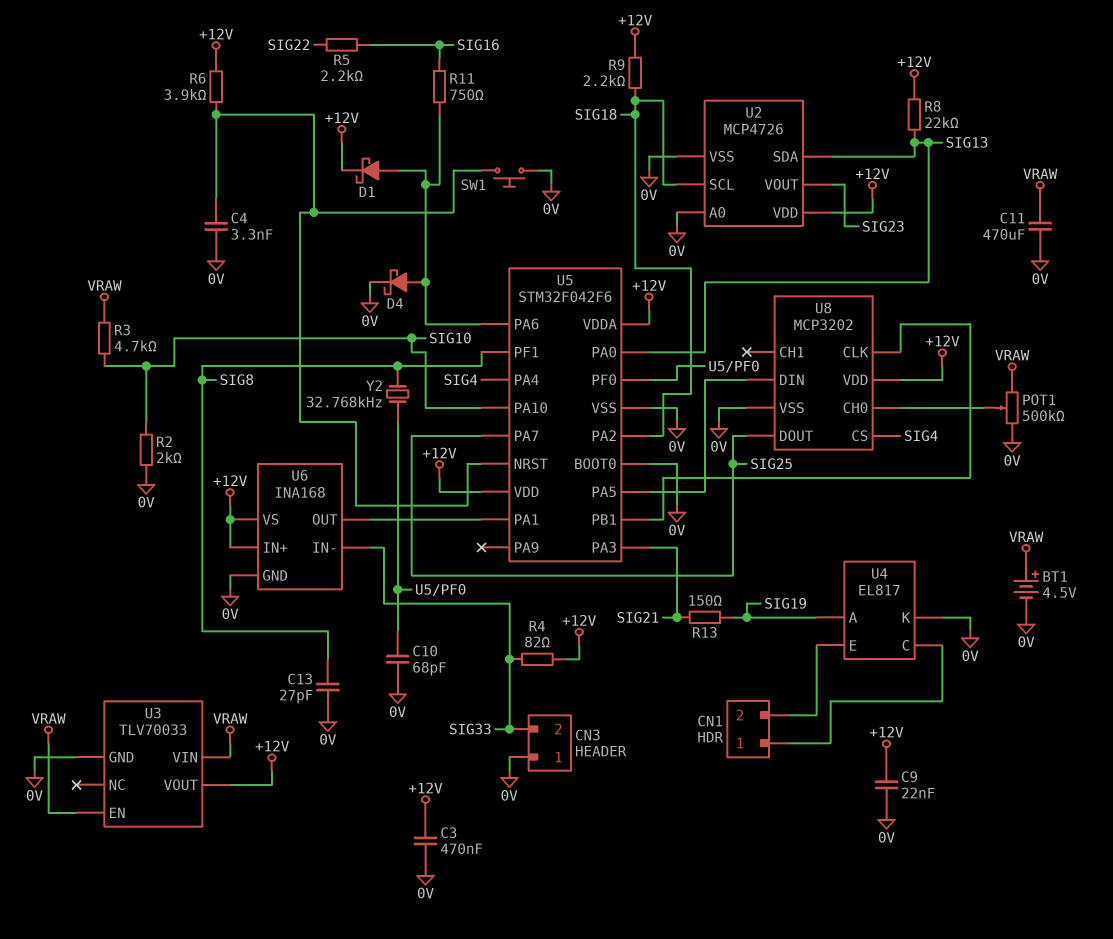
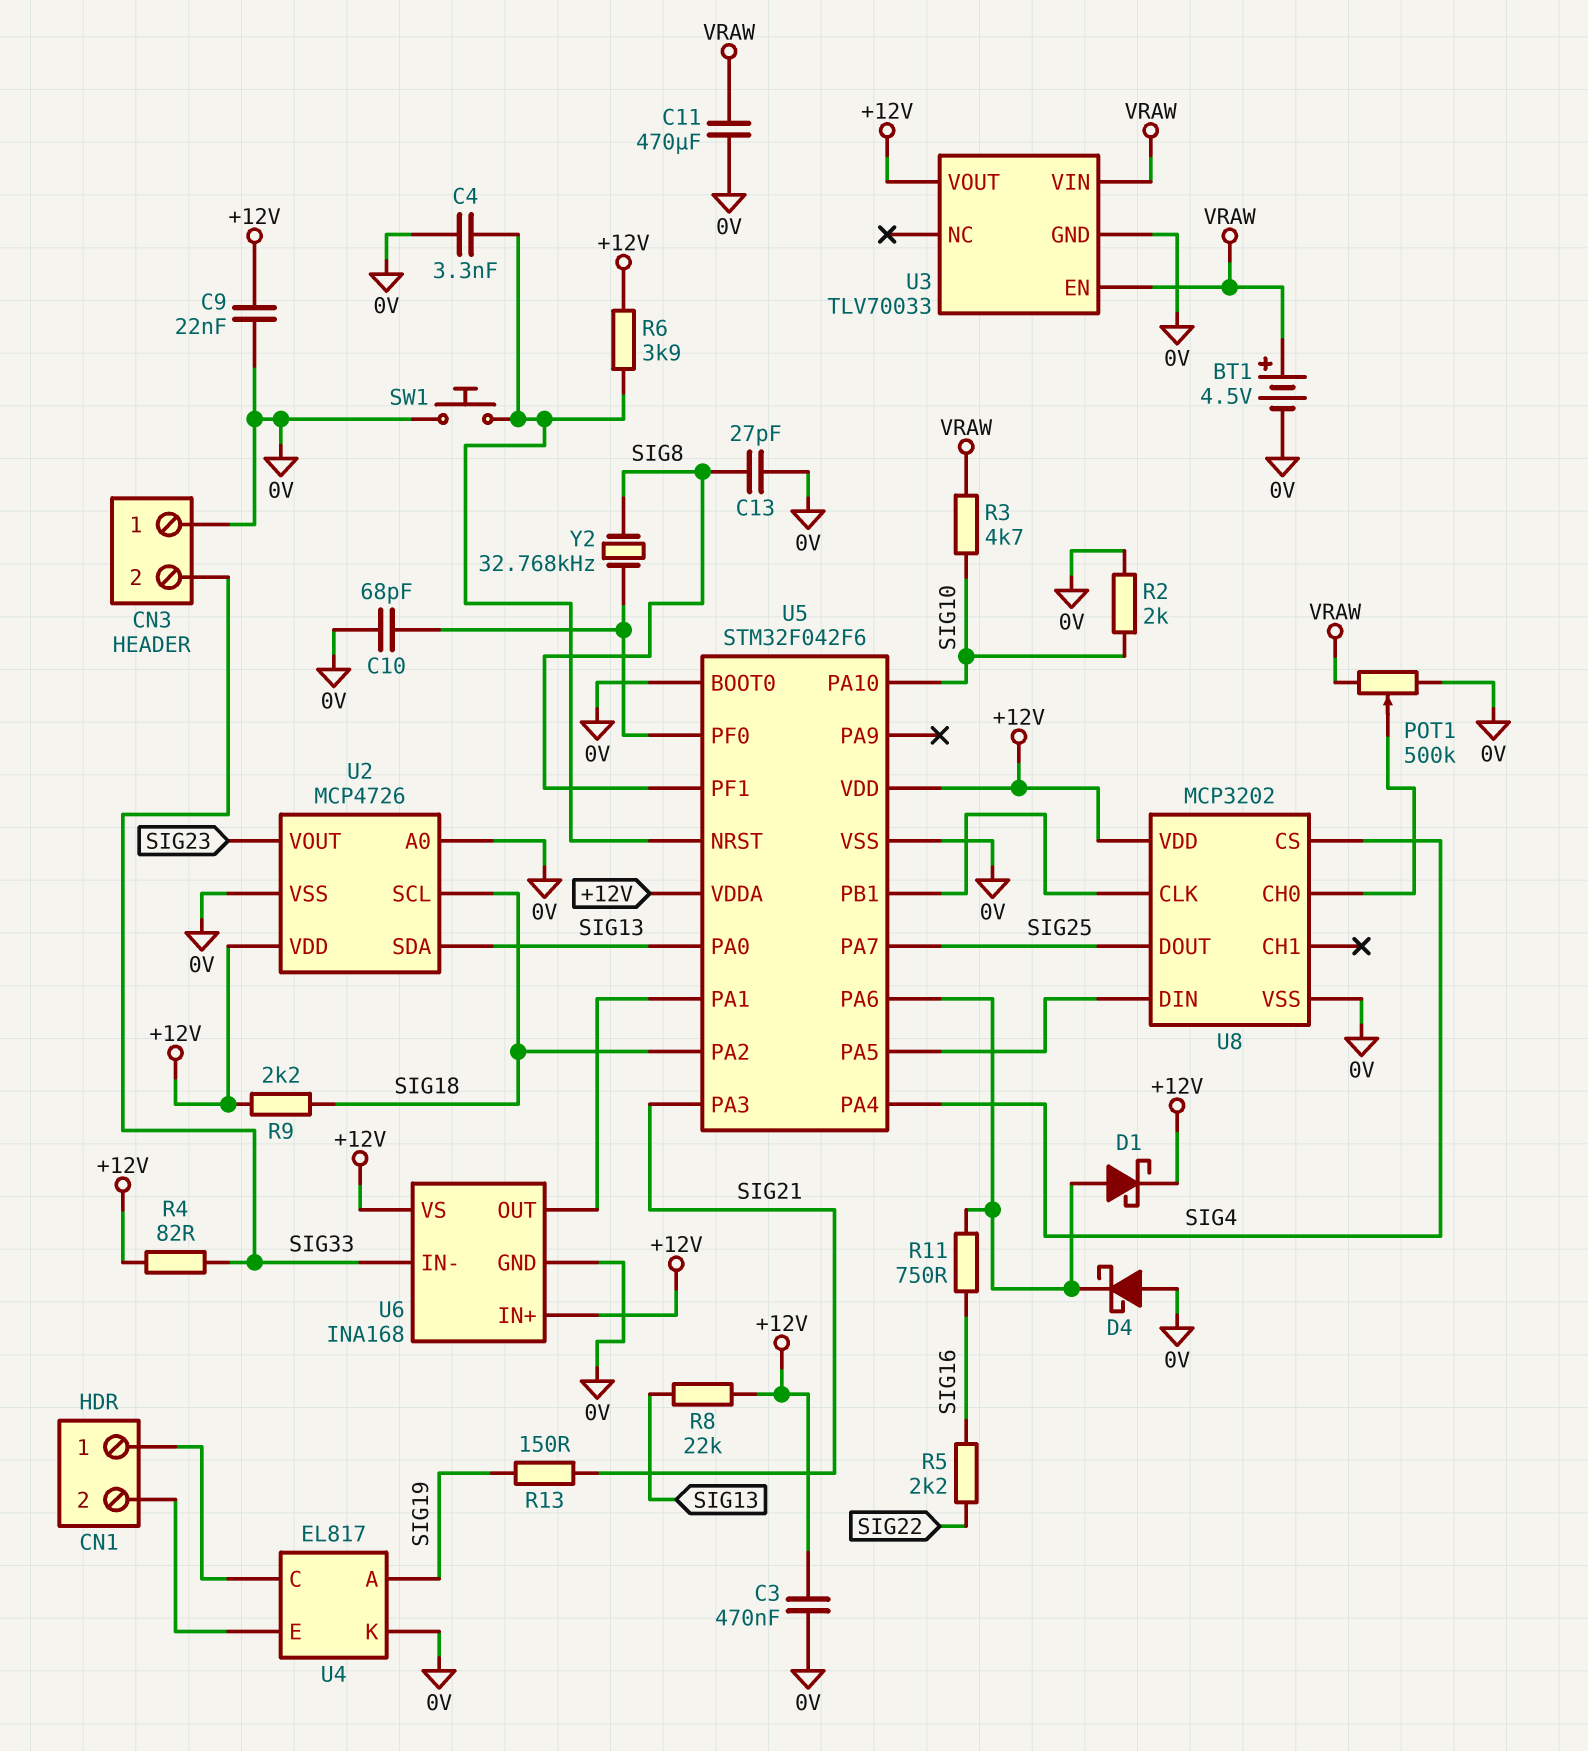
D4: schottky (A U5/PA6, K 0V) -> schottky (A 0V, K U5/PA6)

